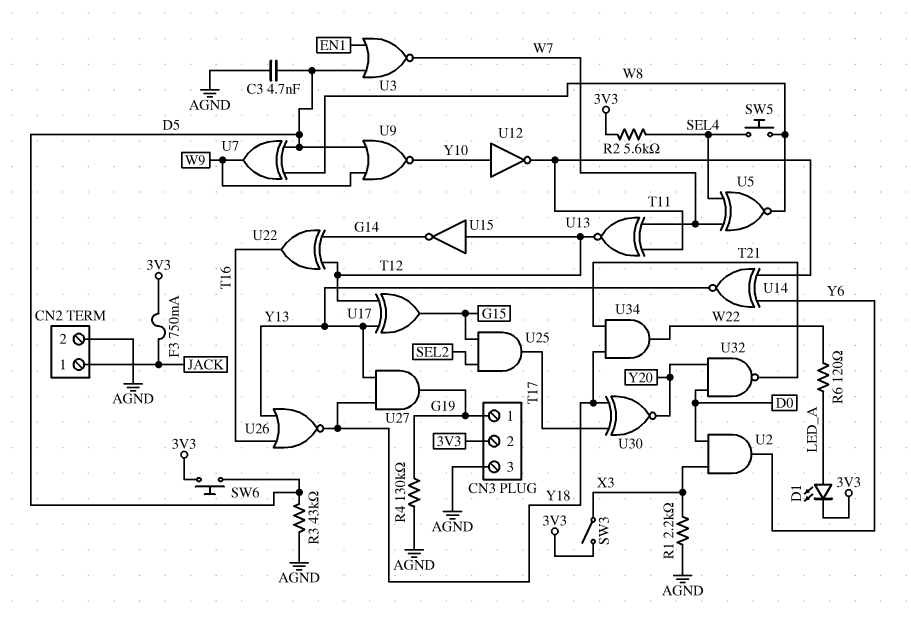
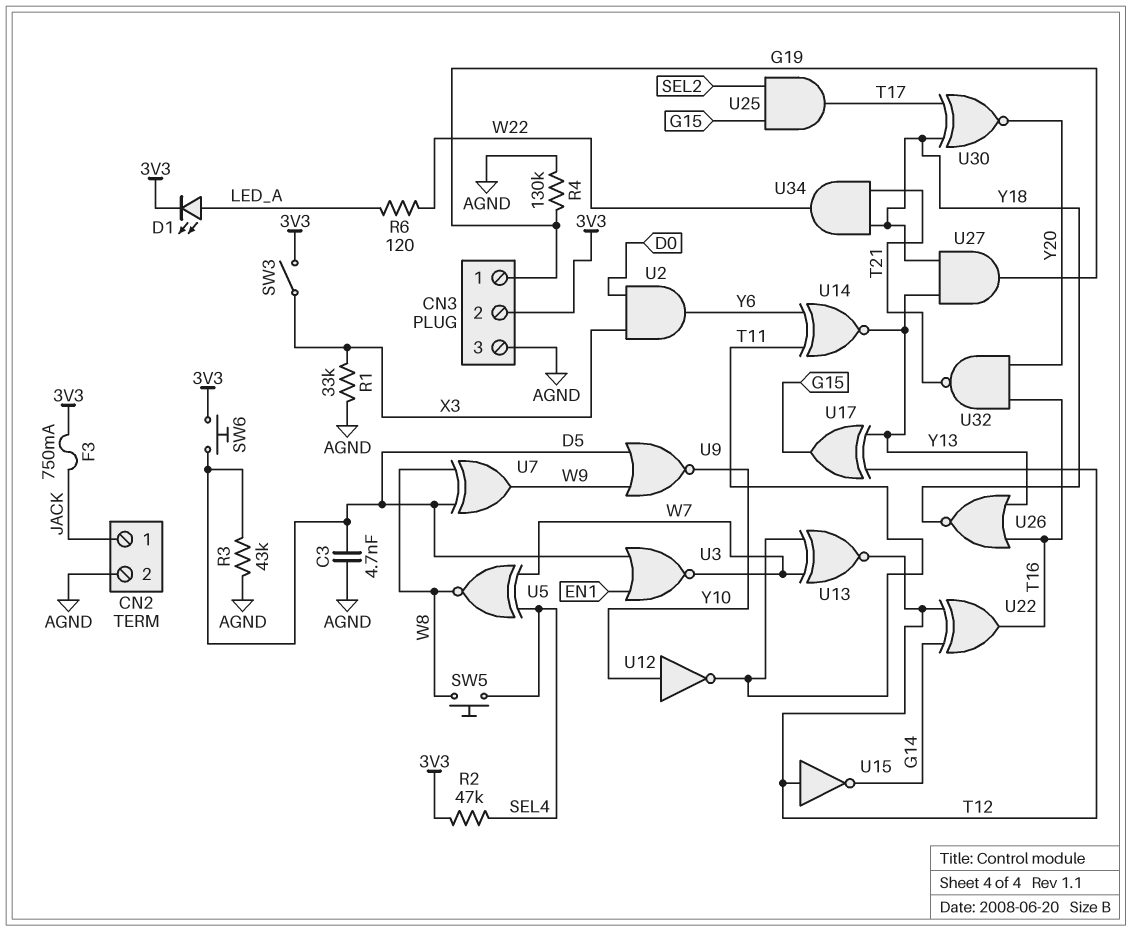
R1: 2.2k (AGND, X3) -> 33k (AGND, X3)
R2: 5.6k (3V3, SEL4) -> 47k (3V3, SEL4)
U32: NAND (in D0, in Y20, out T21) -> NAND (in T16, in Y20, out T21)

